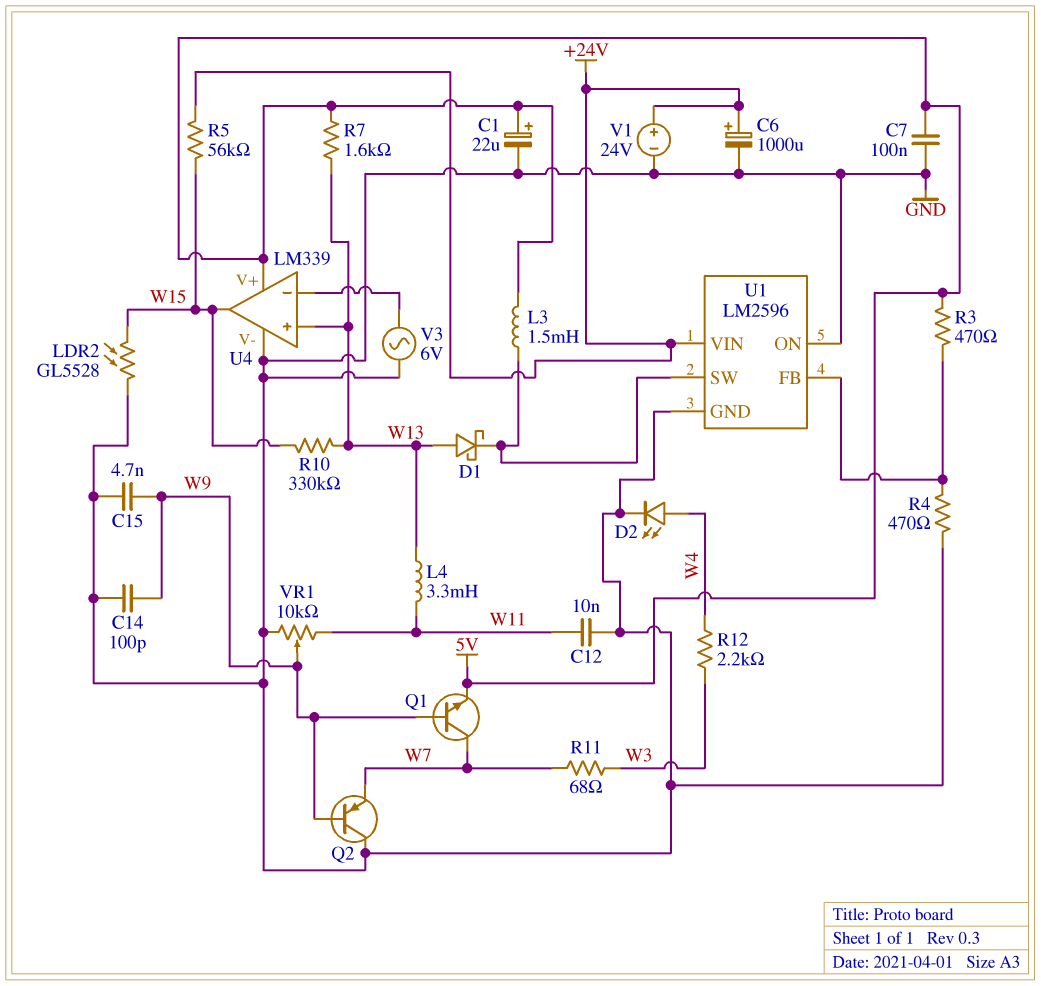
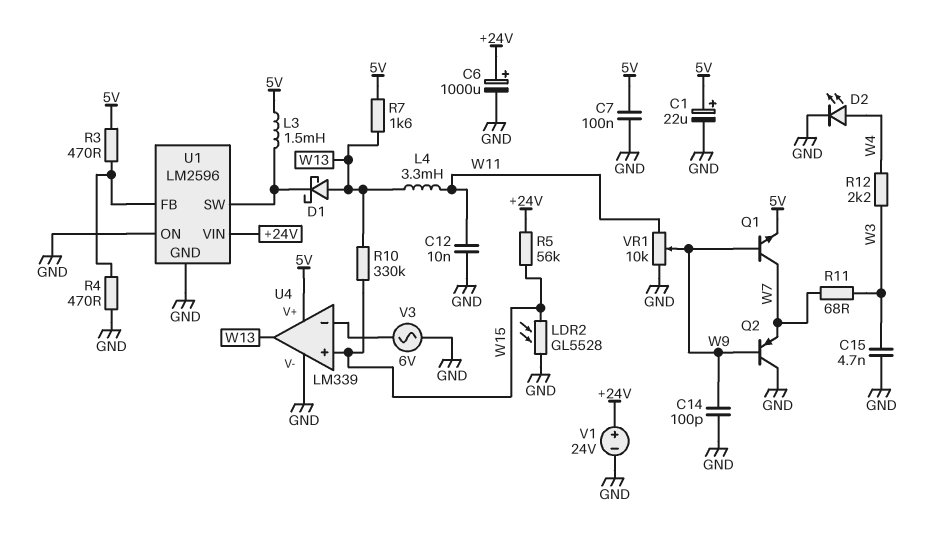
C15: 4.7nF (GND, W9) -> 4.7nF (GND, W3)
U4 pin in+: W13 -> W15
U4 pin out: W15 -> W13

